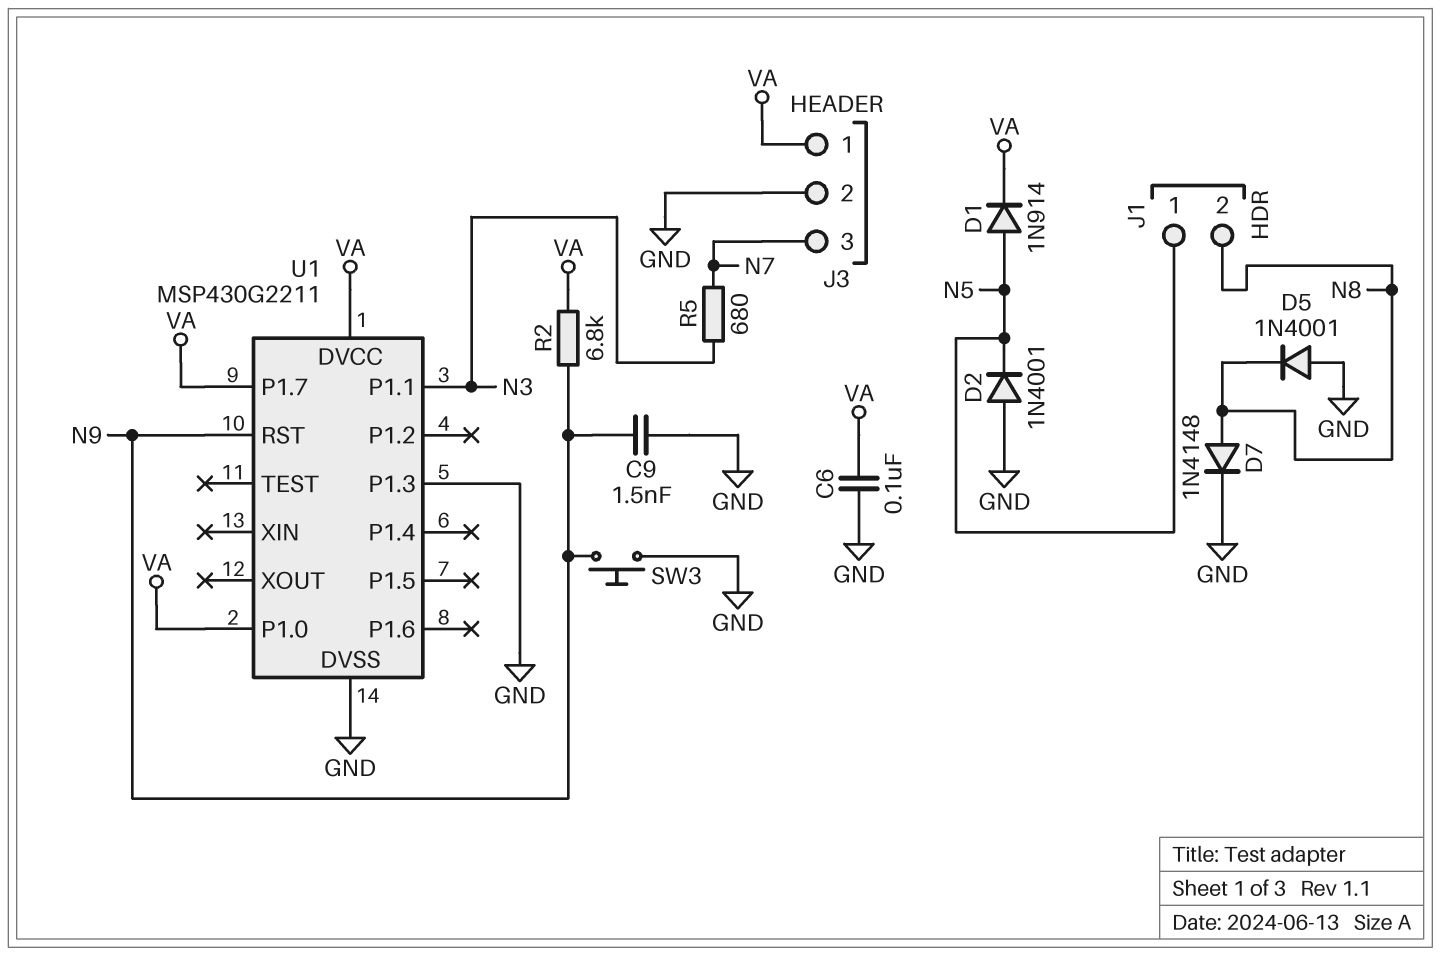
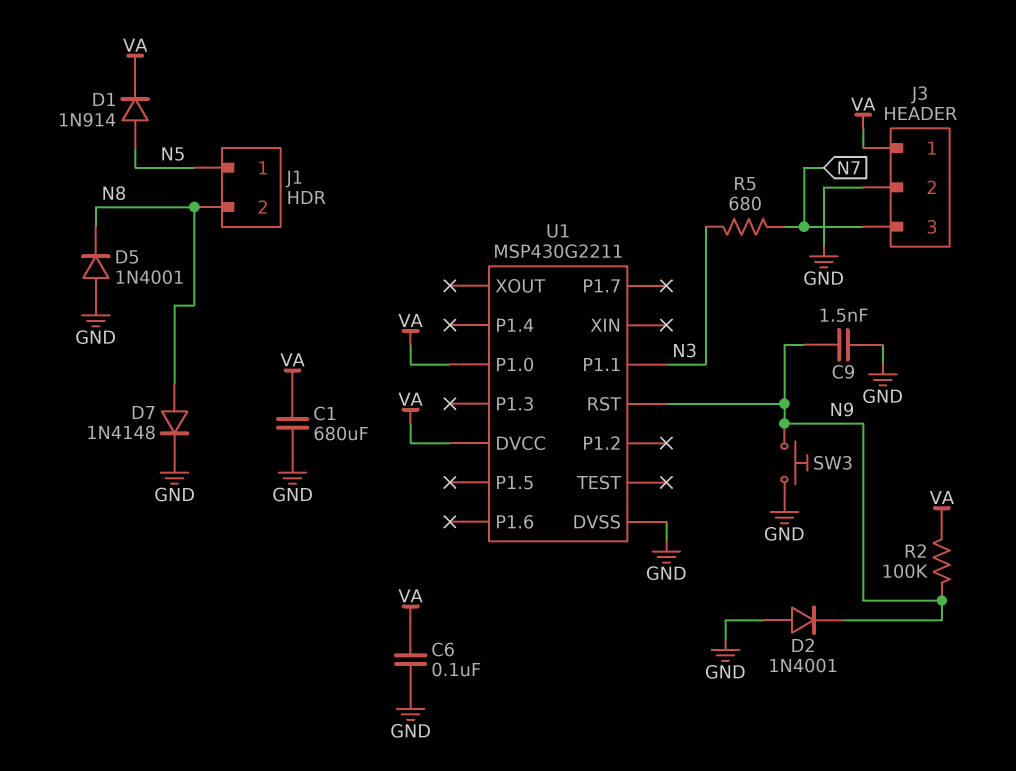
C1: none -> 680uF (GND, VA)
D2: diode 1N4001 (A GND, K N5) -> diode 1N4001 (A GND, K N9)
R2: 6.8k (N9, VA) -> 100k (N9, VA)
U1 pin P1.3: GND -> none
U1 pin P1.7: VA -> none

